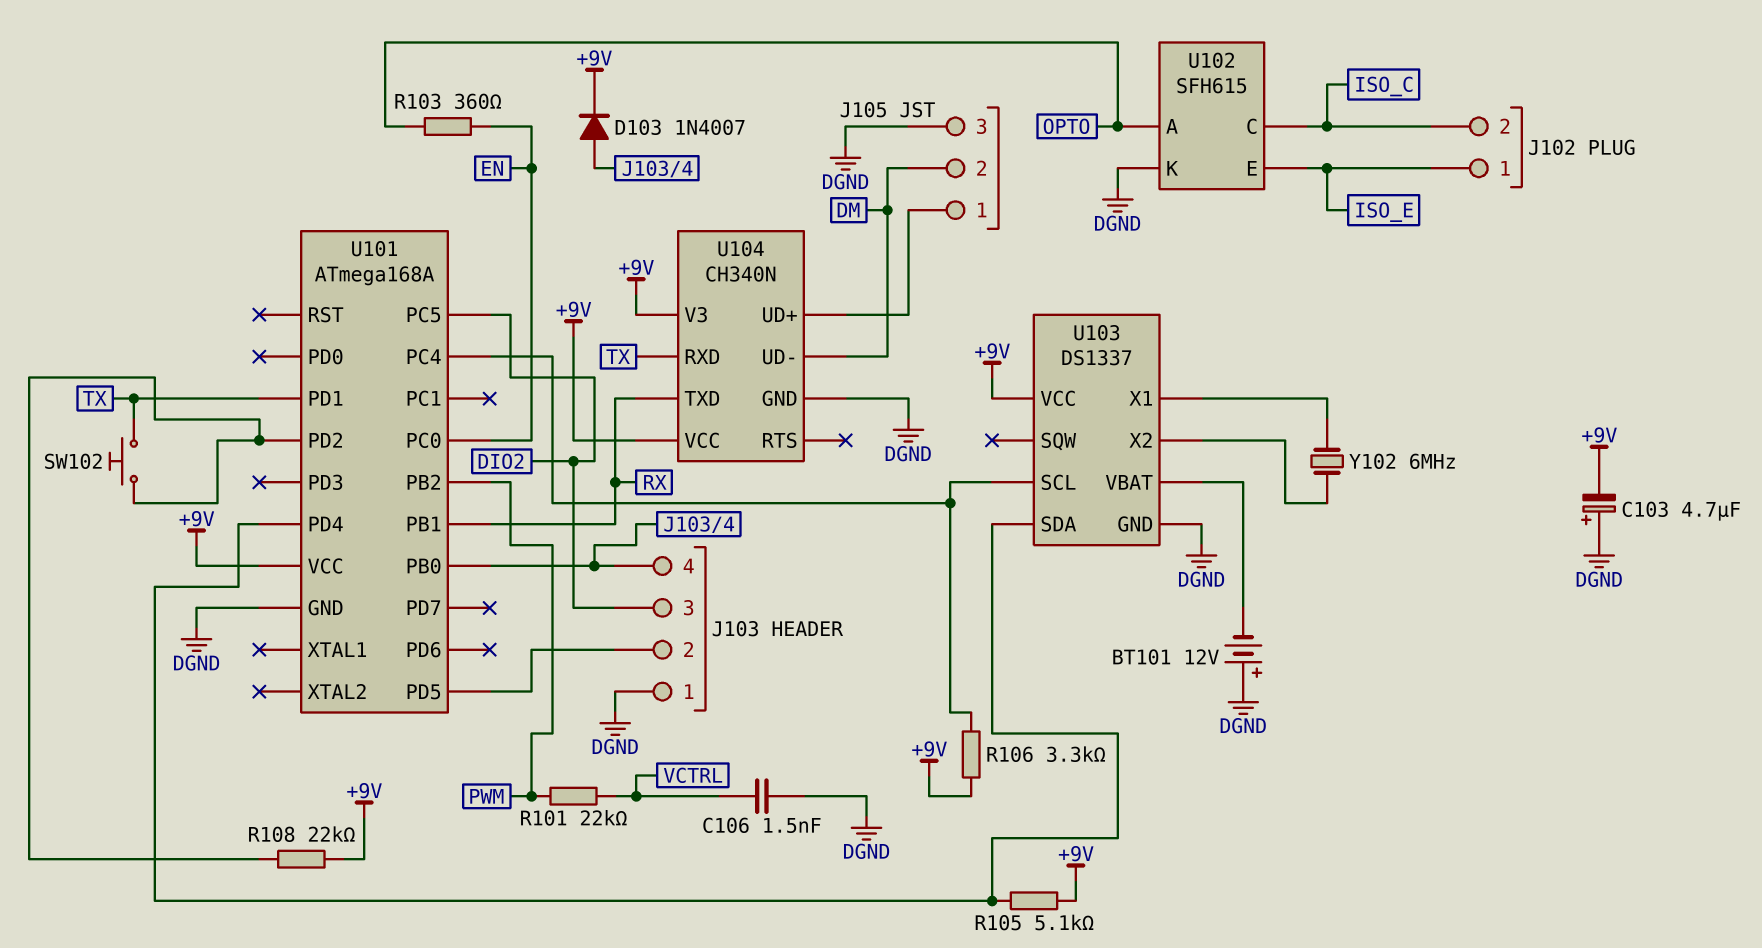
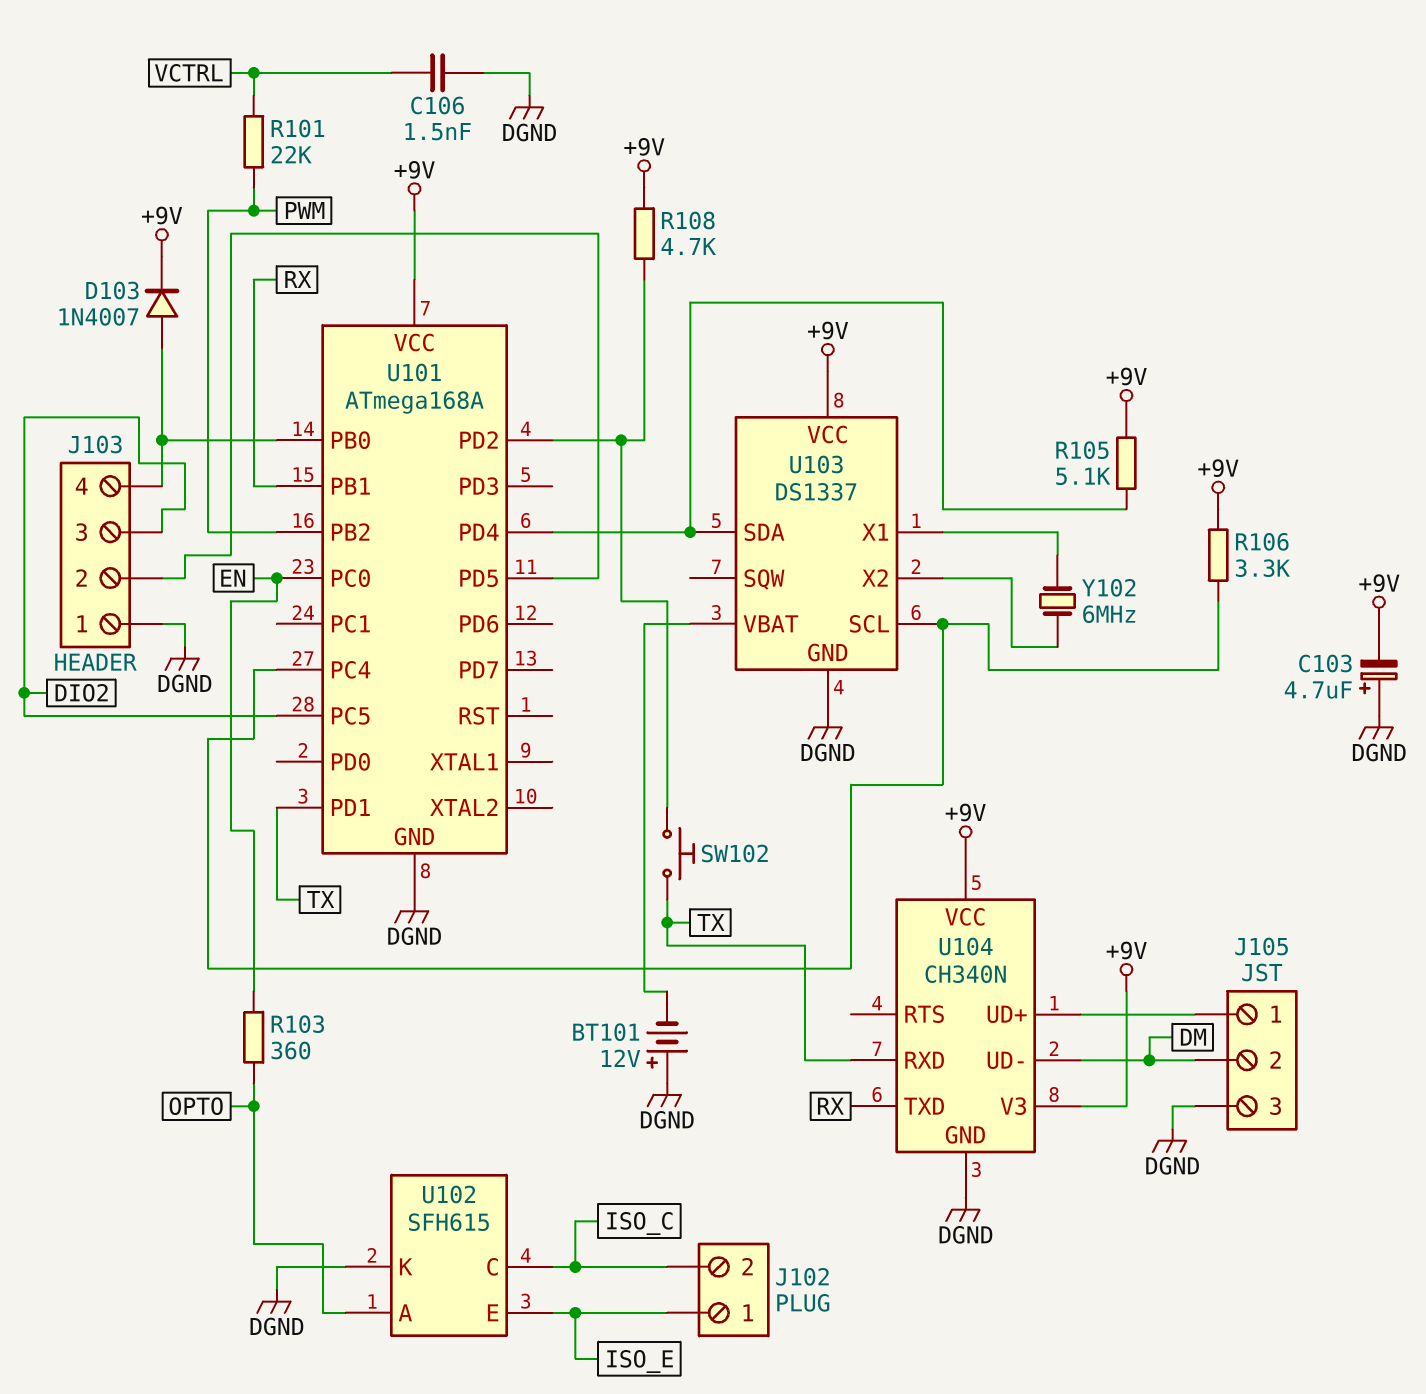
R108: 22k (+9V, U101/PD2) -> 4.7k (+9V, U101/PD2)

